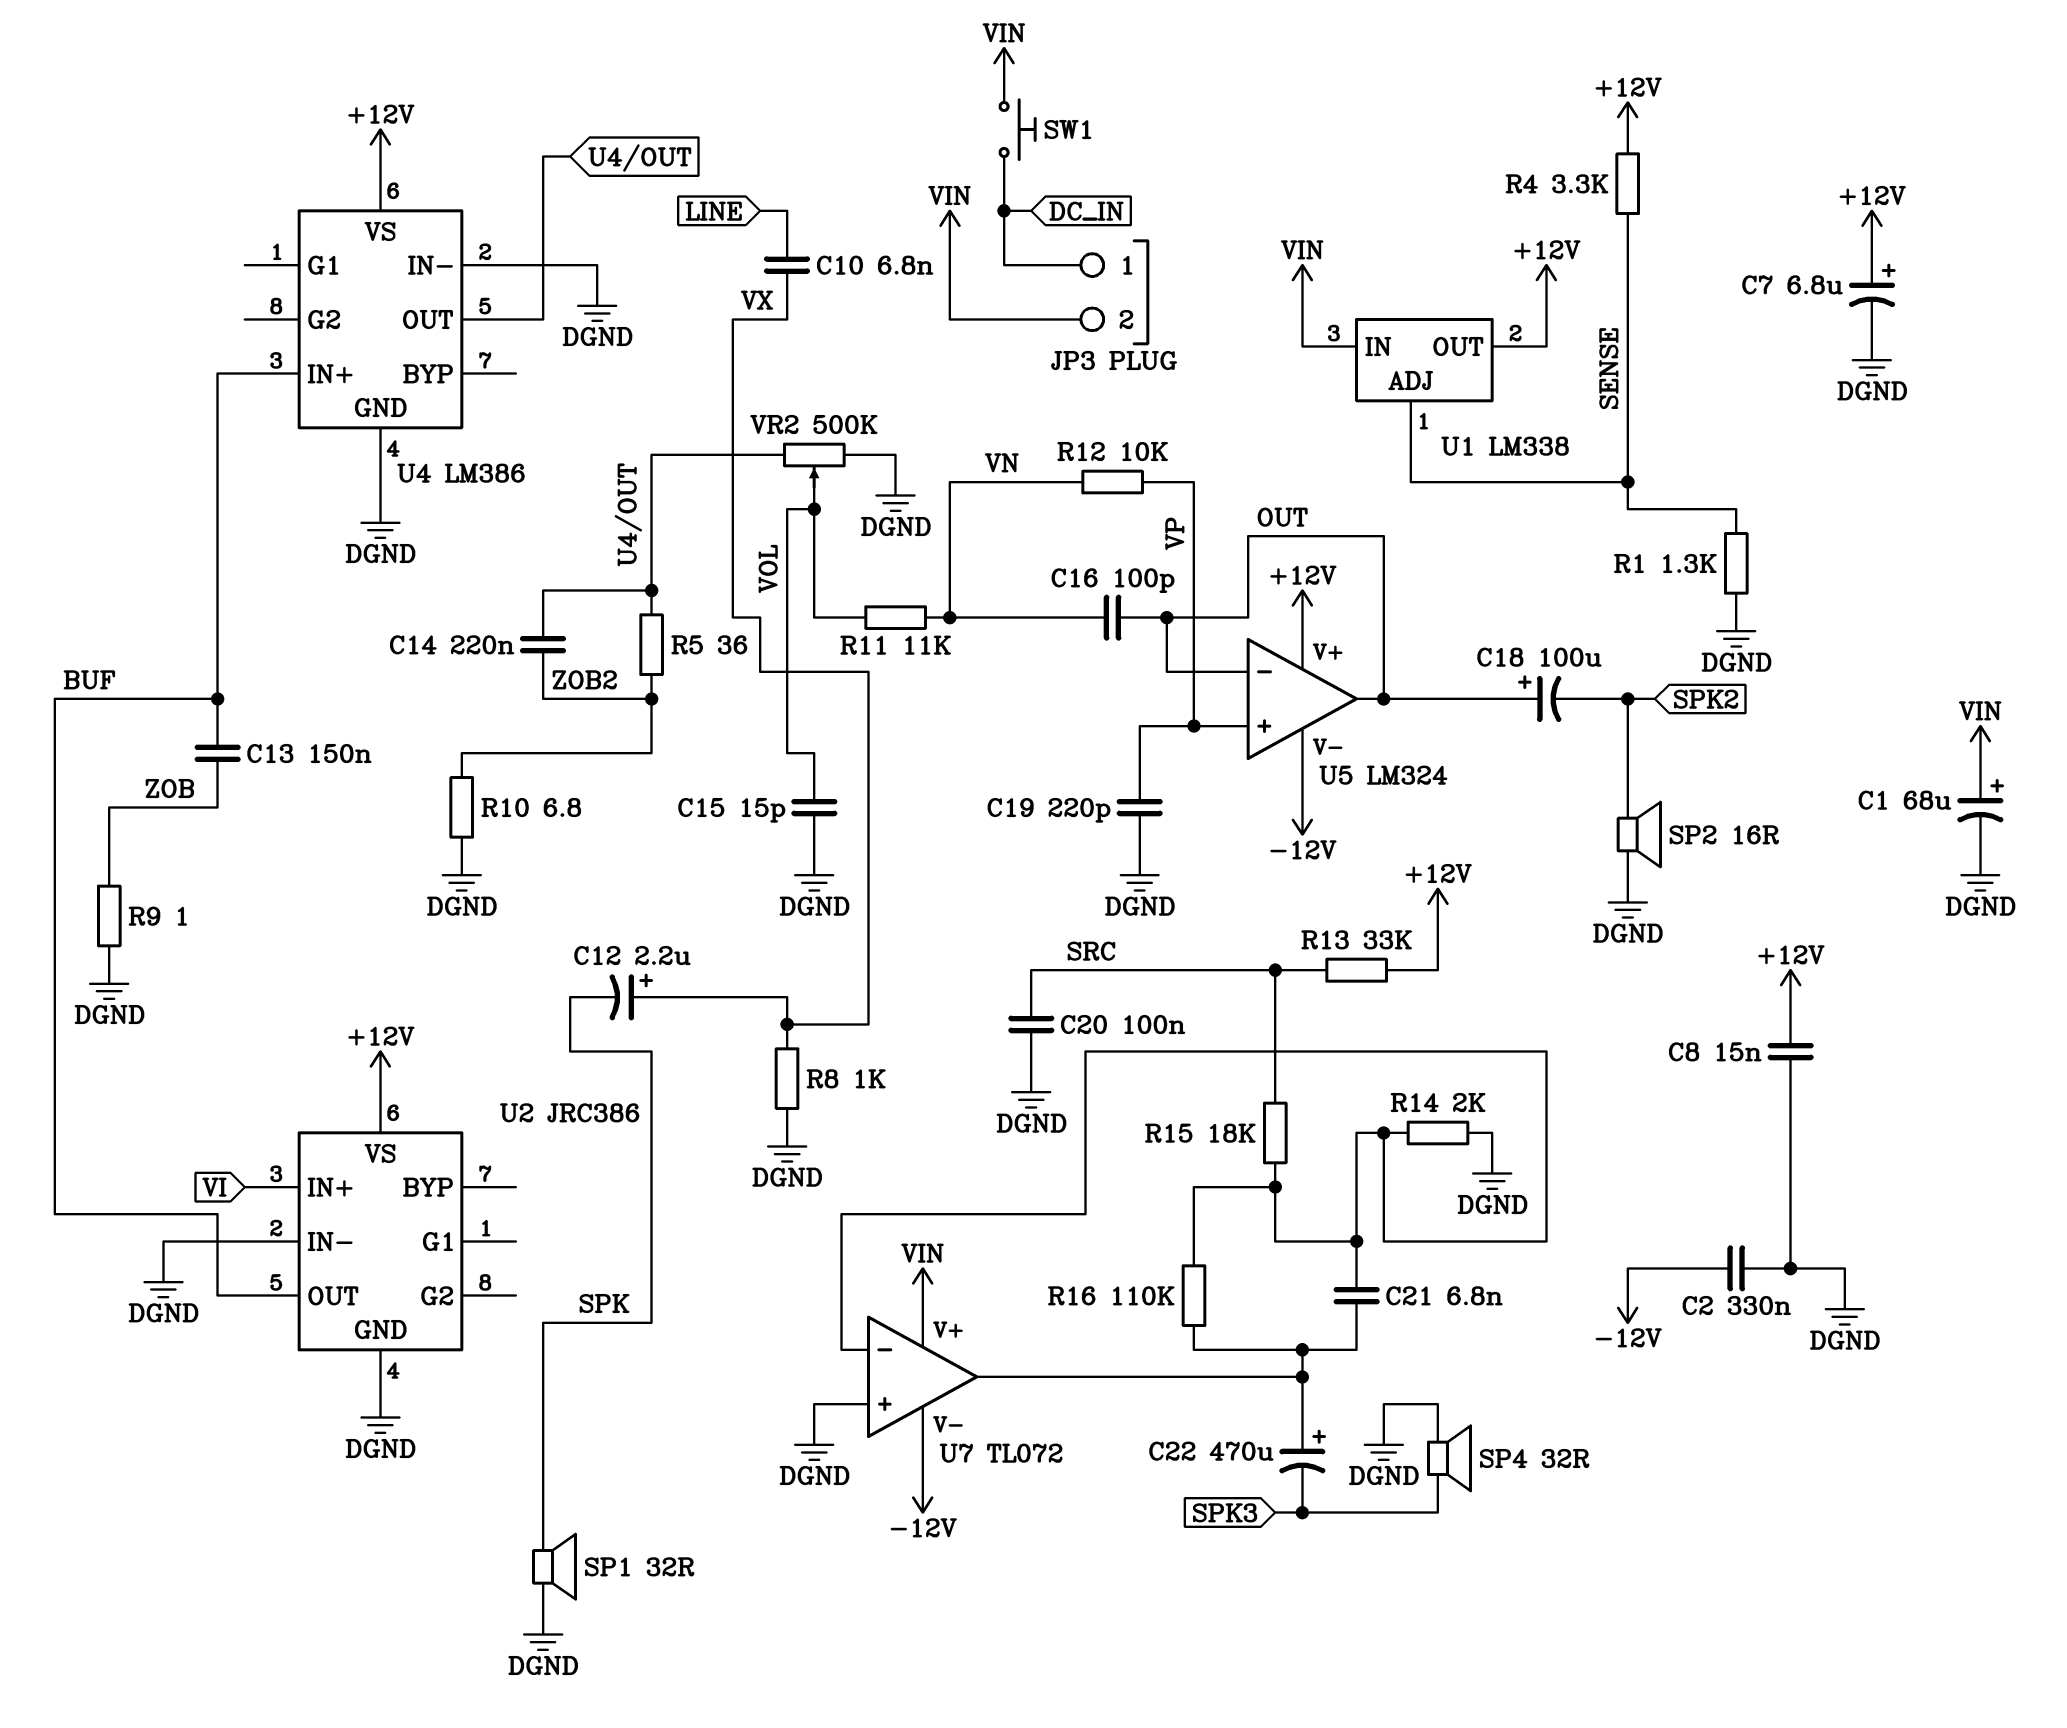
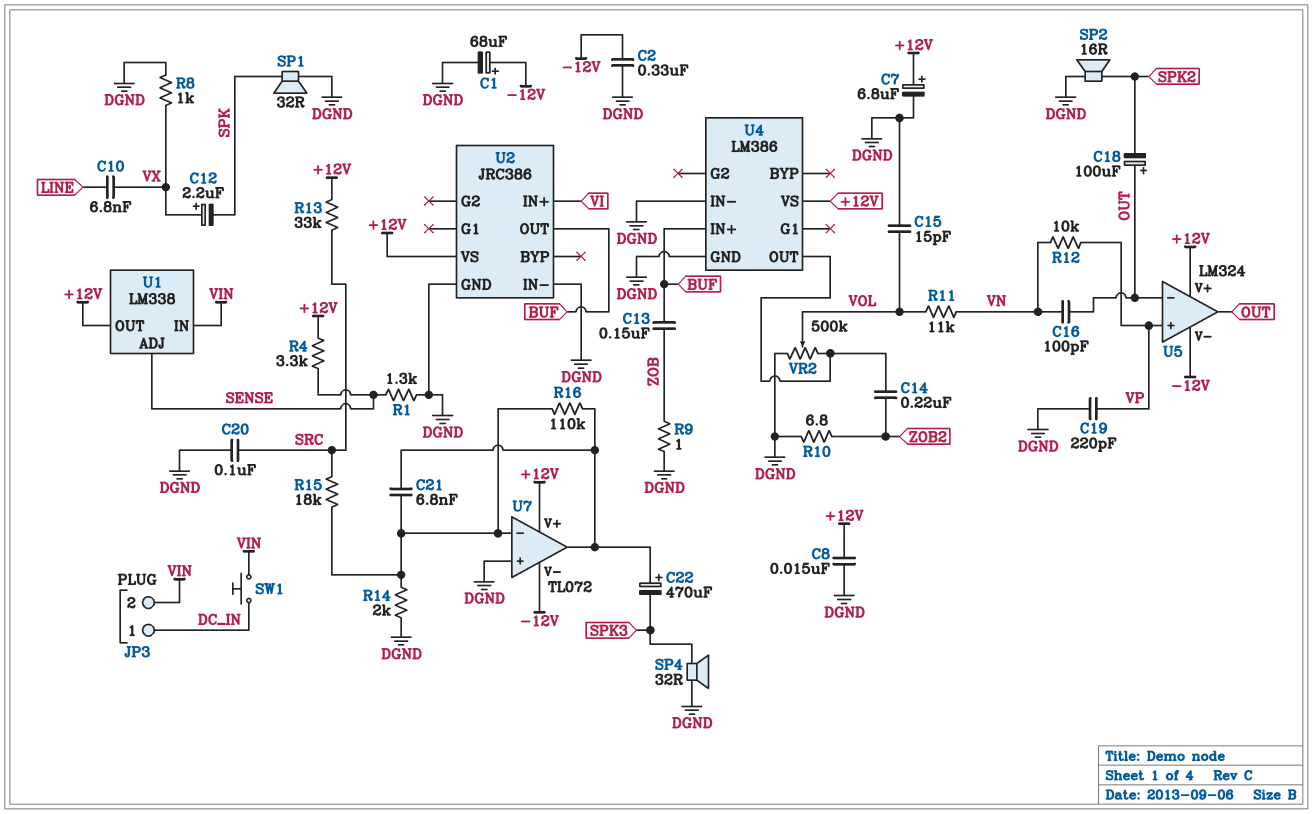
C1: 68uF (plus VIN, minus DGND) -> 68uF (plus -12V, minus DGND)
R5: 36 (U4/OUT, ZOB2) -> none
U7 pin V+: VIN -> +12V

